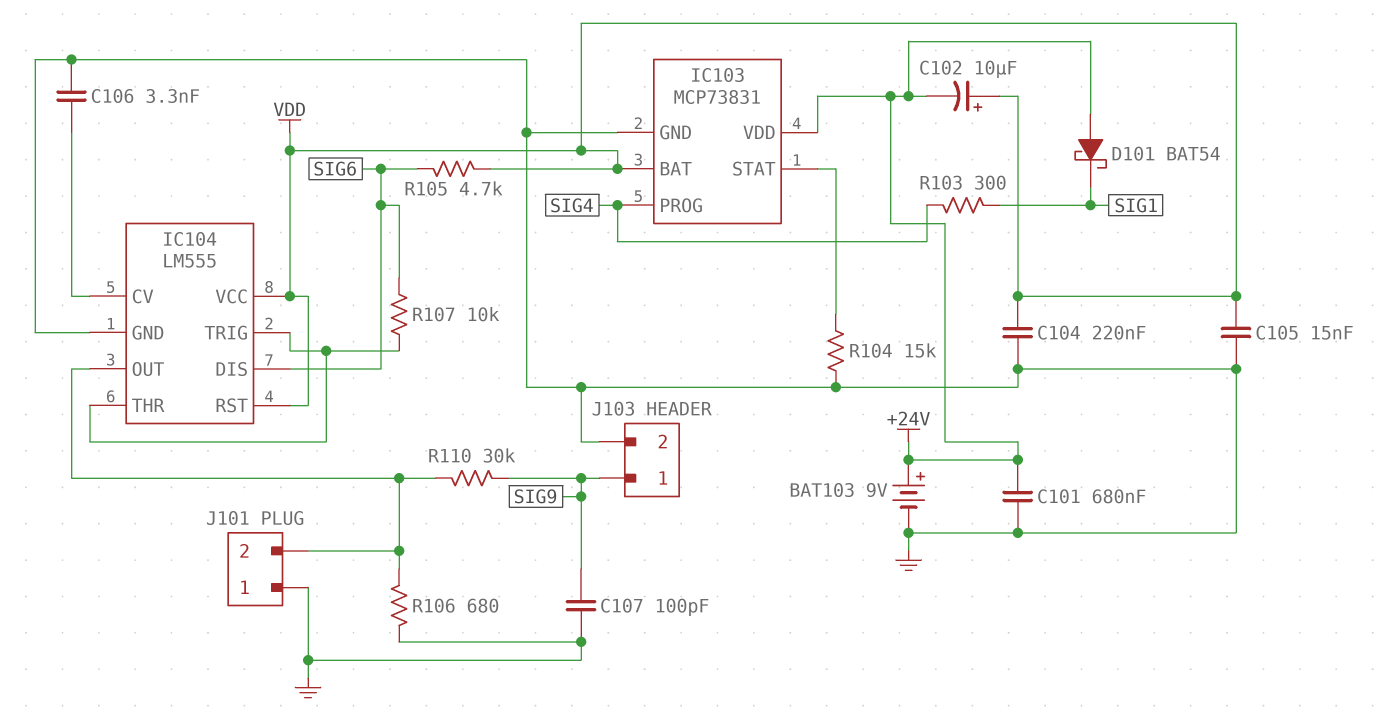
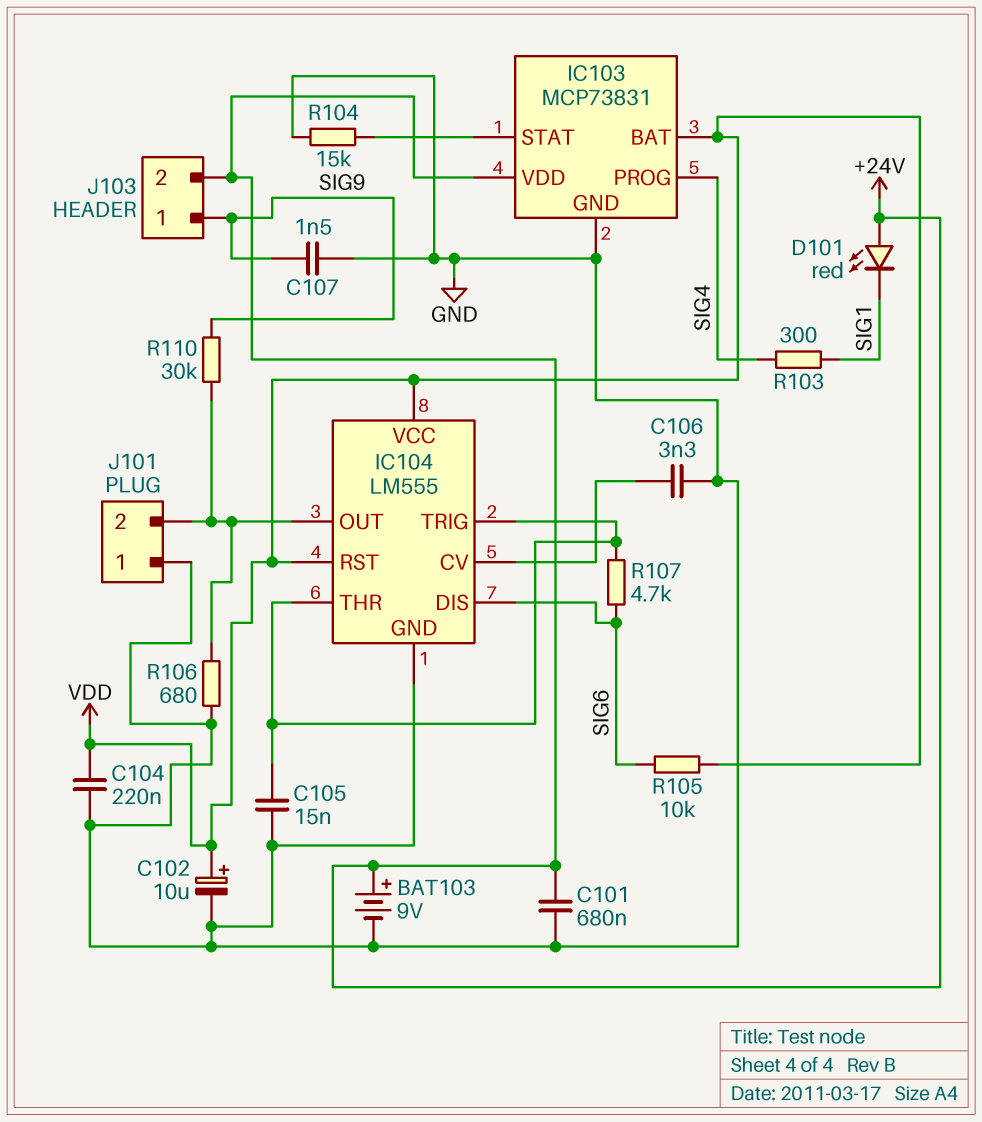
C102: 10uF (plus VDD, minus +24V) -> 10uF (plus VDD, minus GND)
C105: 15nF (GND, VDD) -> 15nF (GND, IC104/THR)
C107: 100pF (GND, SIG9) -> 1.5nF (GND, SIG9)
D101: schottky BAT54 (A +24V, K SIG1) -> LED red (A +24V, K SIG1)
J103 pin 2: GND -> +24V
R105: 4.7k (SIG6, VDD) -> 10k (SIG6, VDD)
R107: 10k (IC104/THR, SIG6) -> 4.7k (IC104/THR, SIG6)

